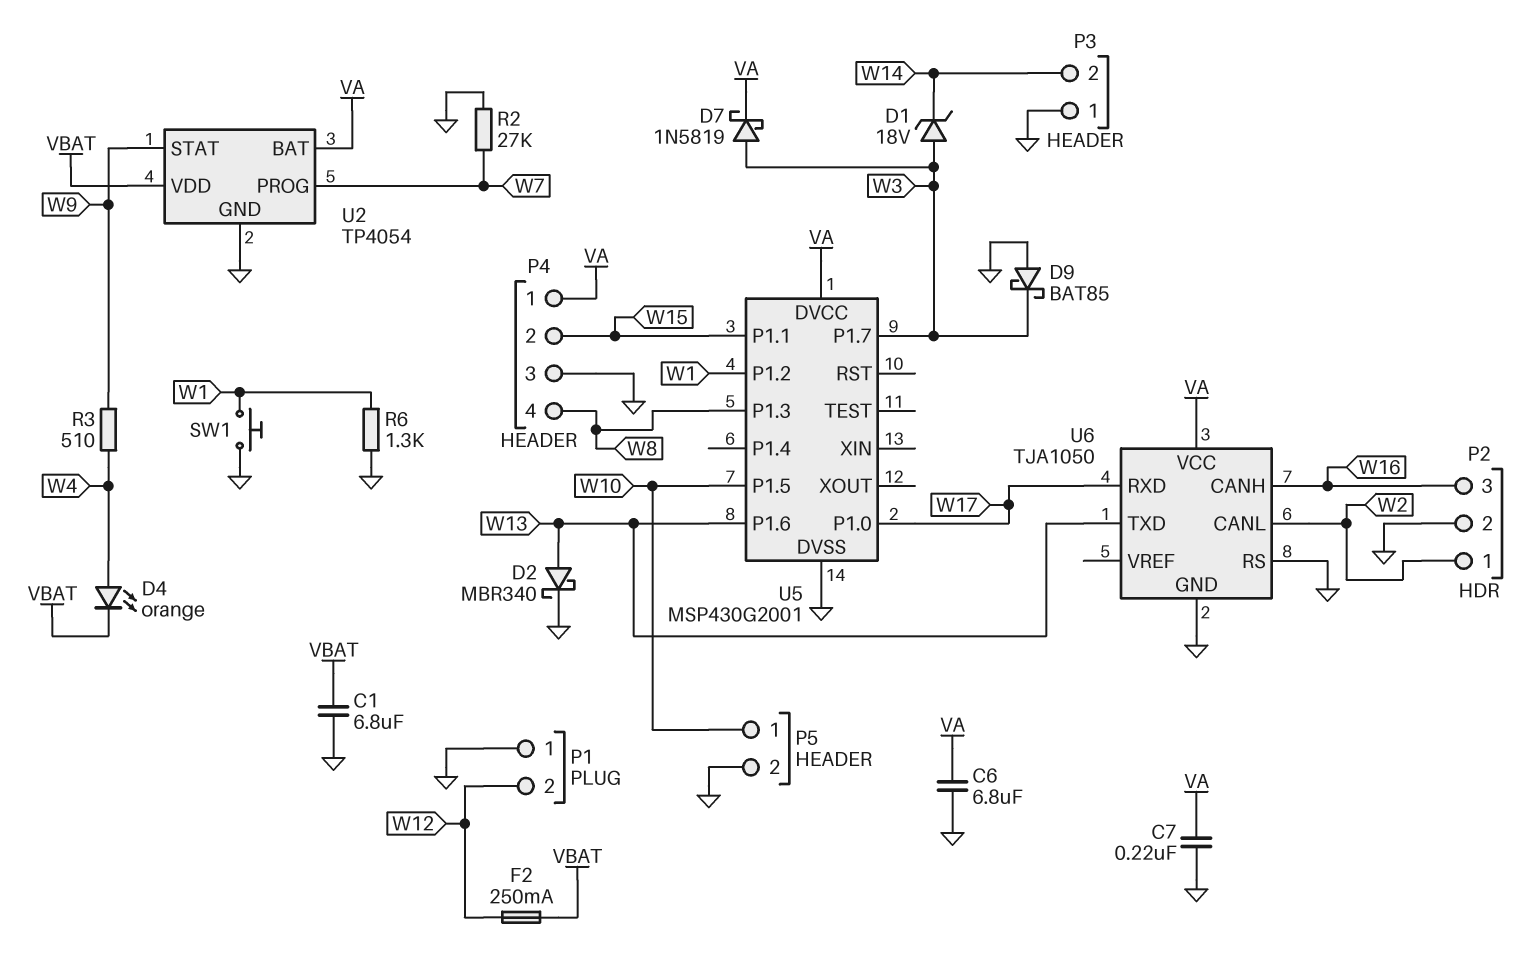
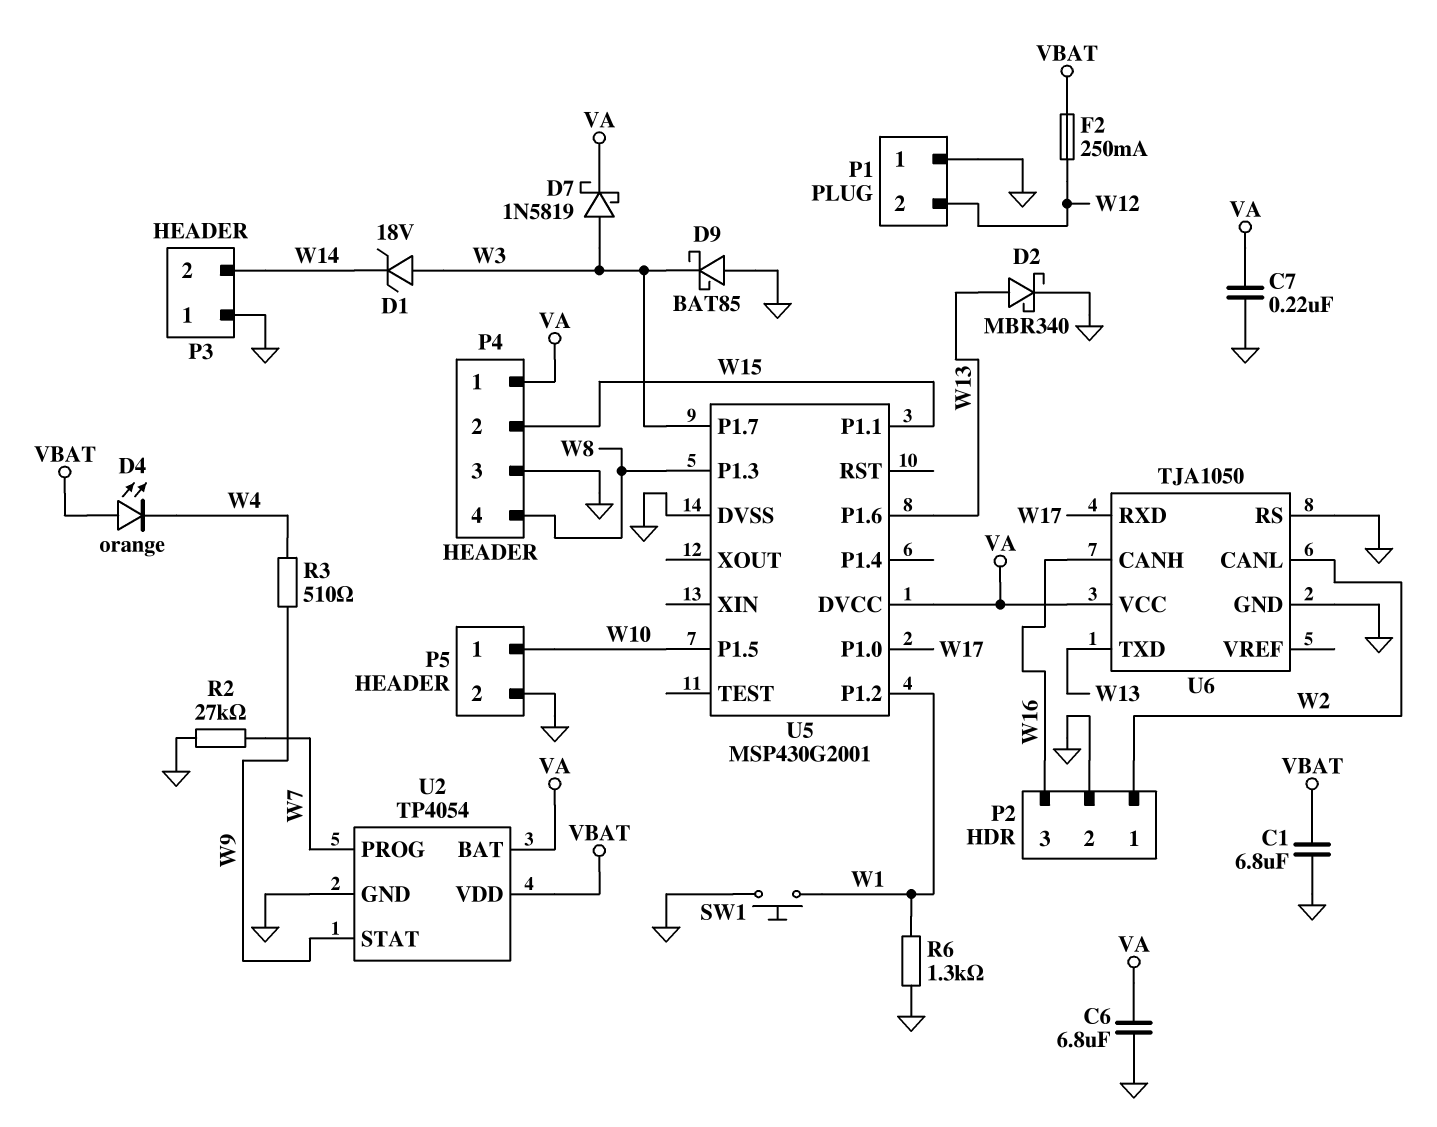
D4: LED orange (A W4, K VBAT) -> LED orange (A VBAT, K W4)

